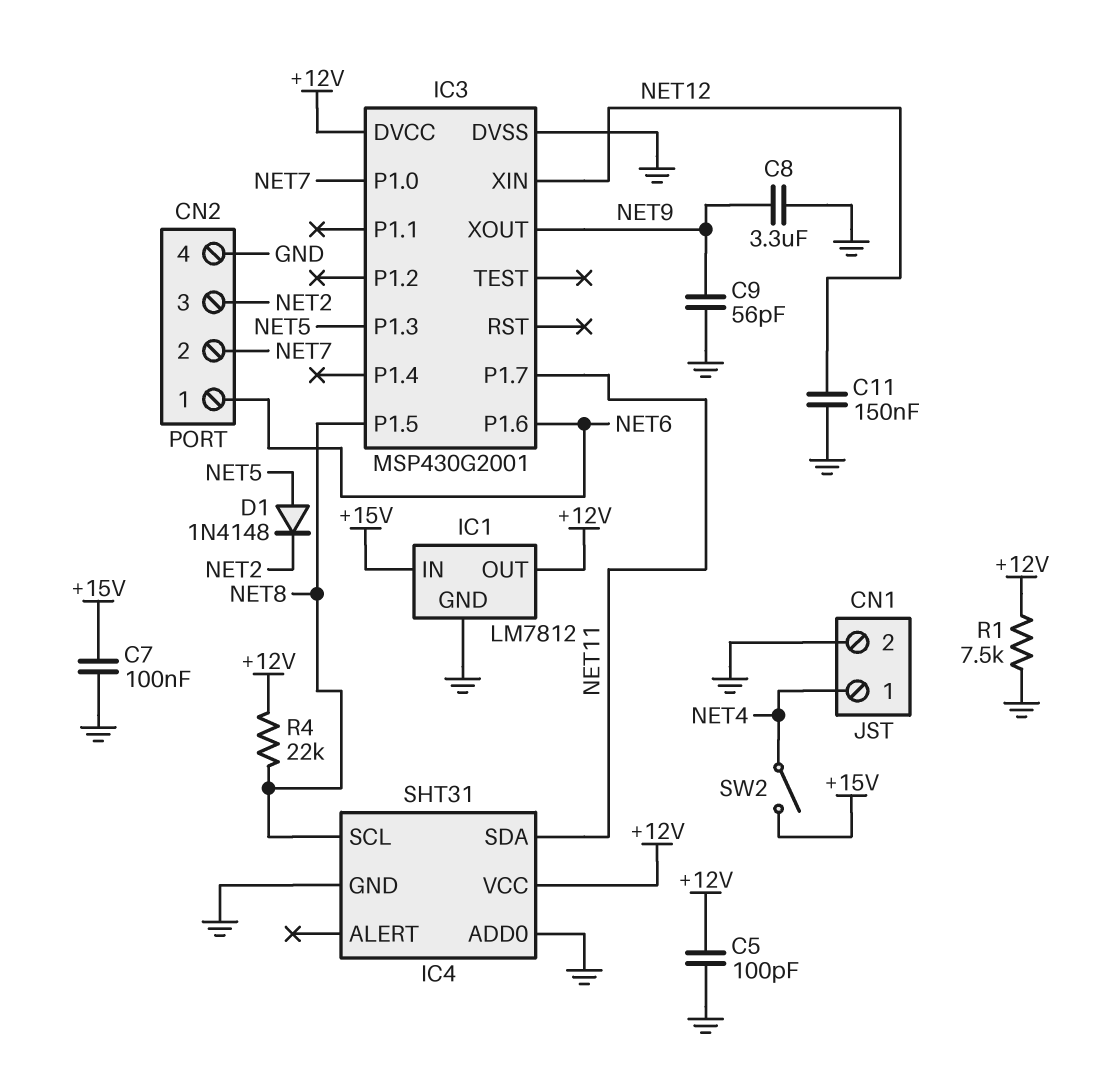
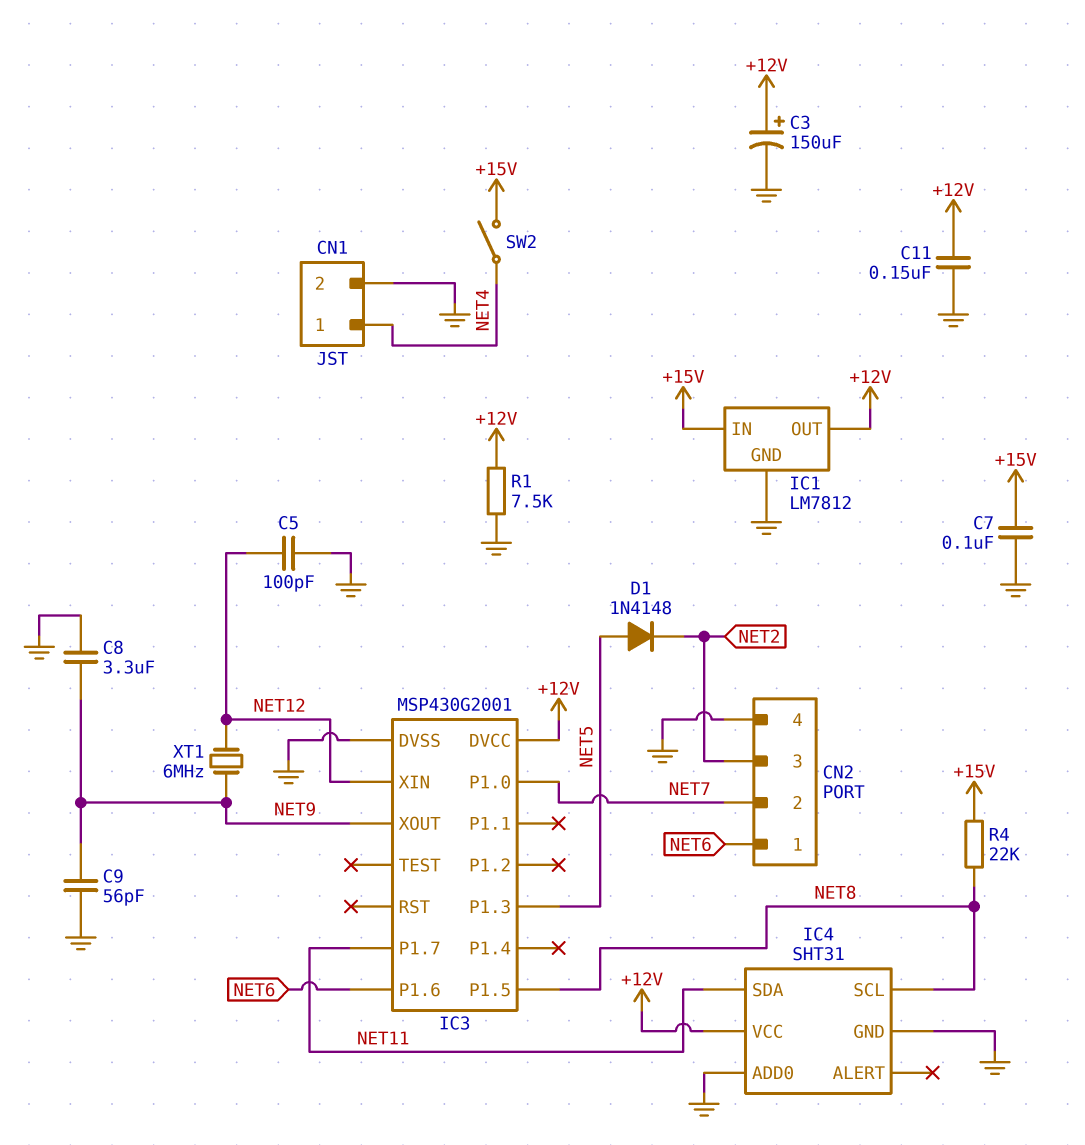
C3: none -> 150uF (plus +12V, minus GND)
C5: 100pF (+12V, GND) -> 100pF (GND, NET12)
C11: 150nF (GND, NET12) -> 150nF (+12V, GND)
R4: 22k (+12V, NET8) -> 22k (+15V, NET8)
XT1: none -> 6MHz (NET9, NET12)

